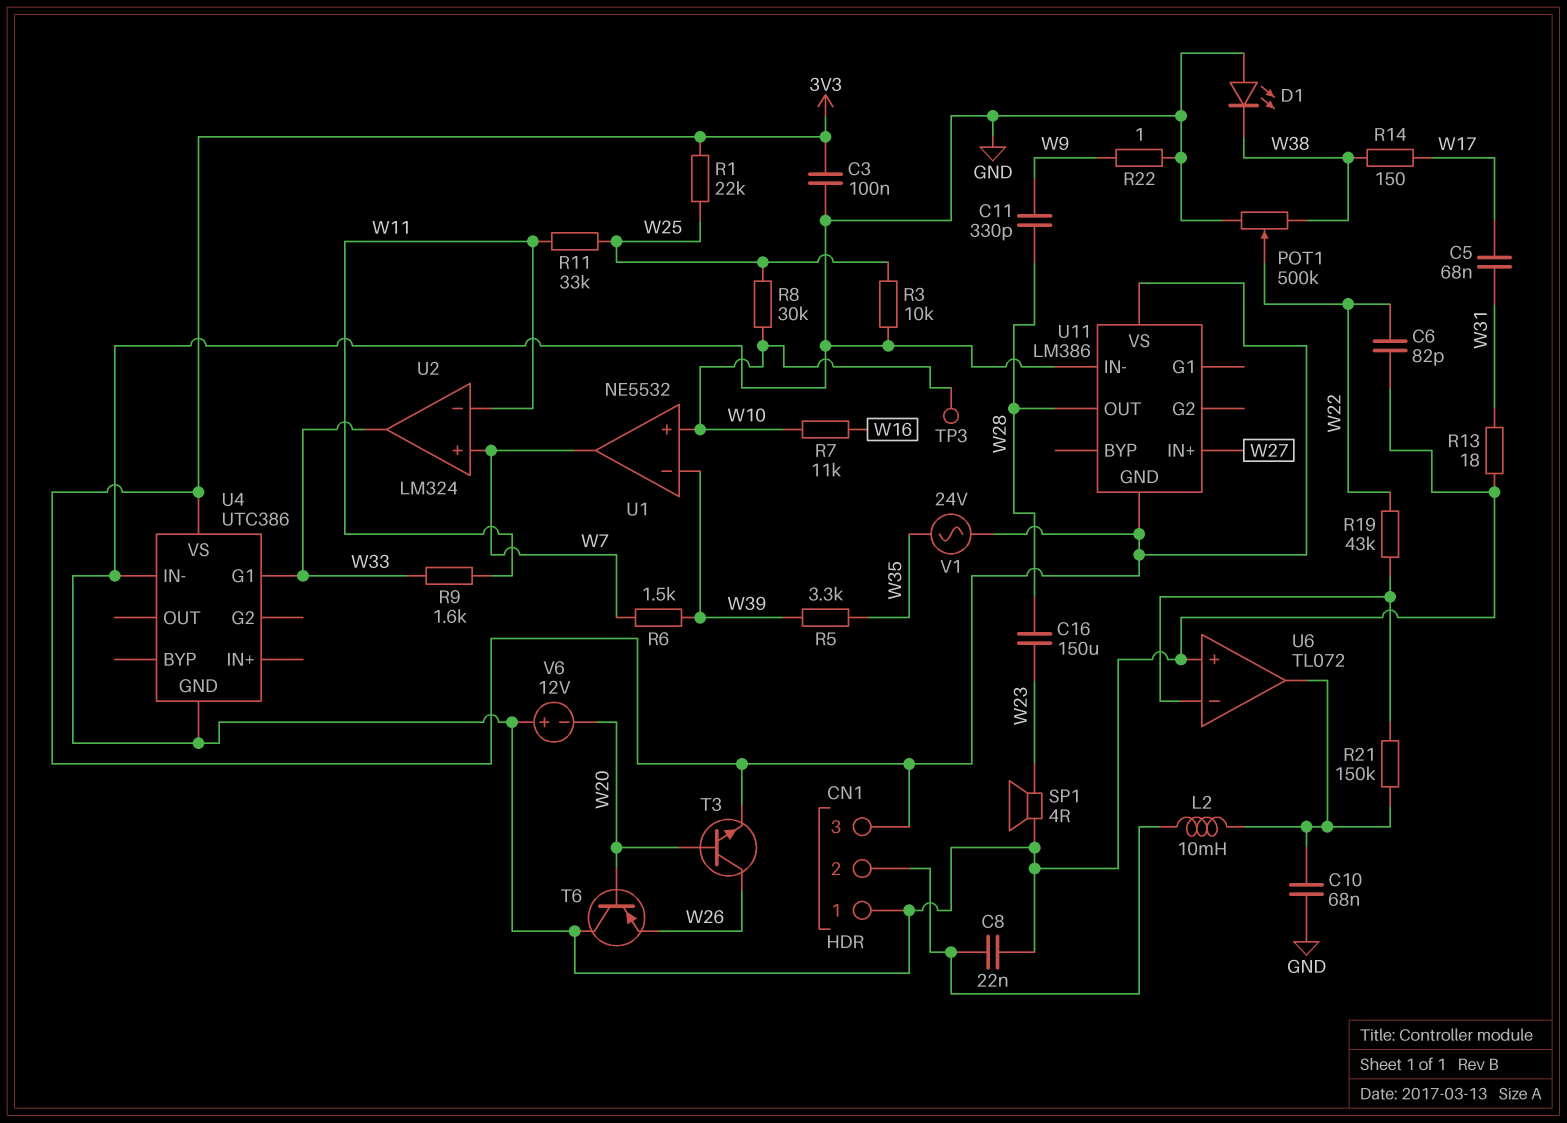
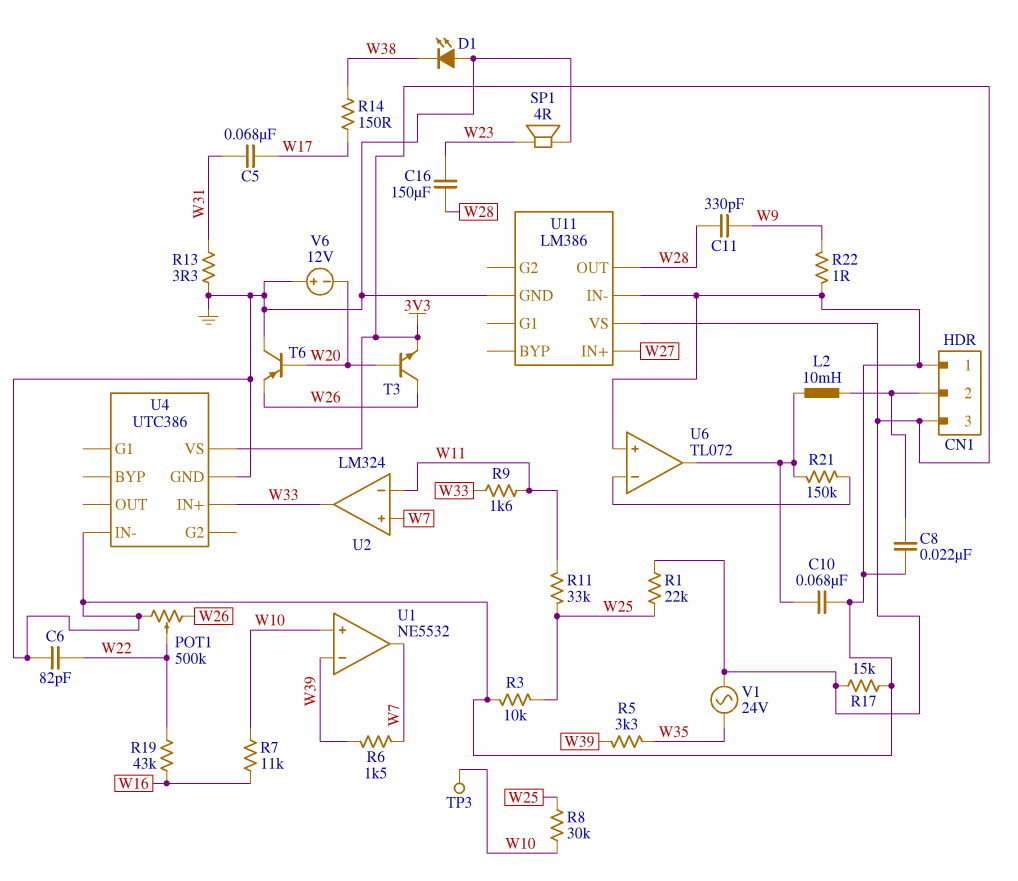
C3: 100nF (3V3, GND) -> none
POT1: 500k (GND, W38, wiper W22) -> 500k (GND, W26, wiper W22)
R13: 18 (GND, W31) -> 3.3 (GND, W31)
R17: none -> 15k (3V3, GND)
R19: 43k (U6/in-, W22) -> 43k (W16, W22)
U4 pin G1: W33 -> none
U4 pin IN+: none -> W33
U11 pin GND: 3V3 -> GND

